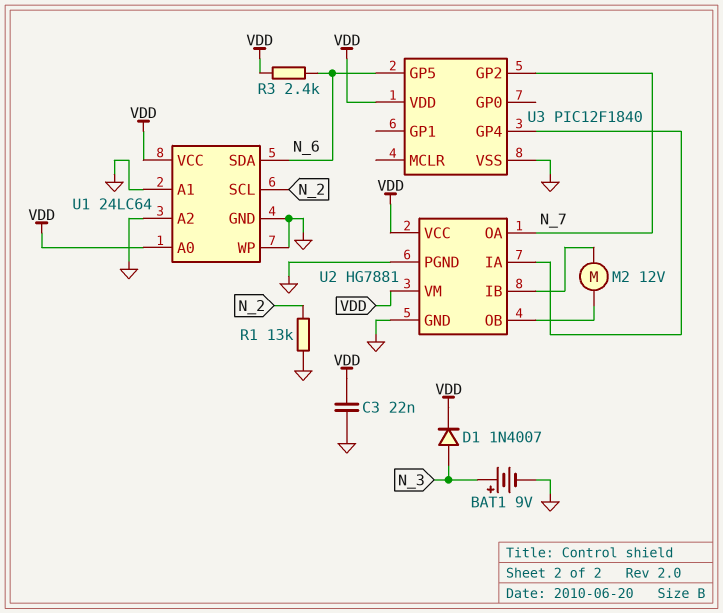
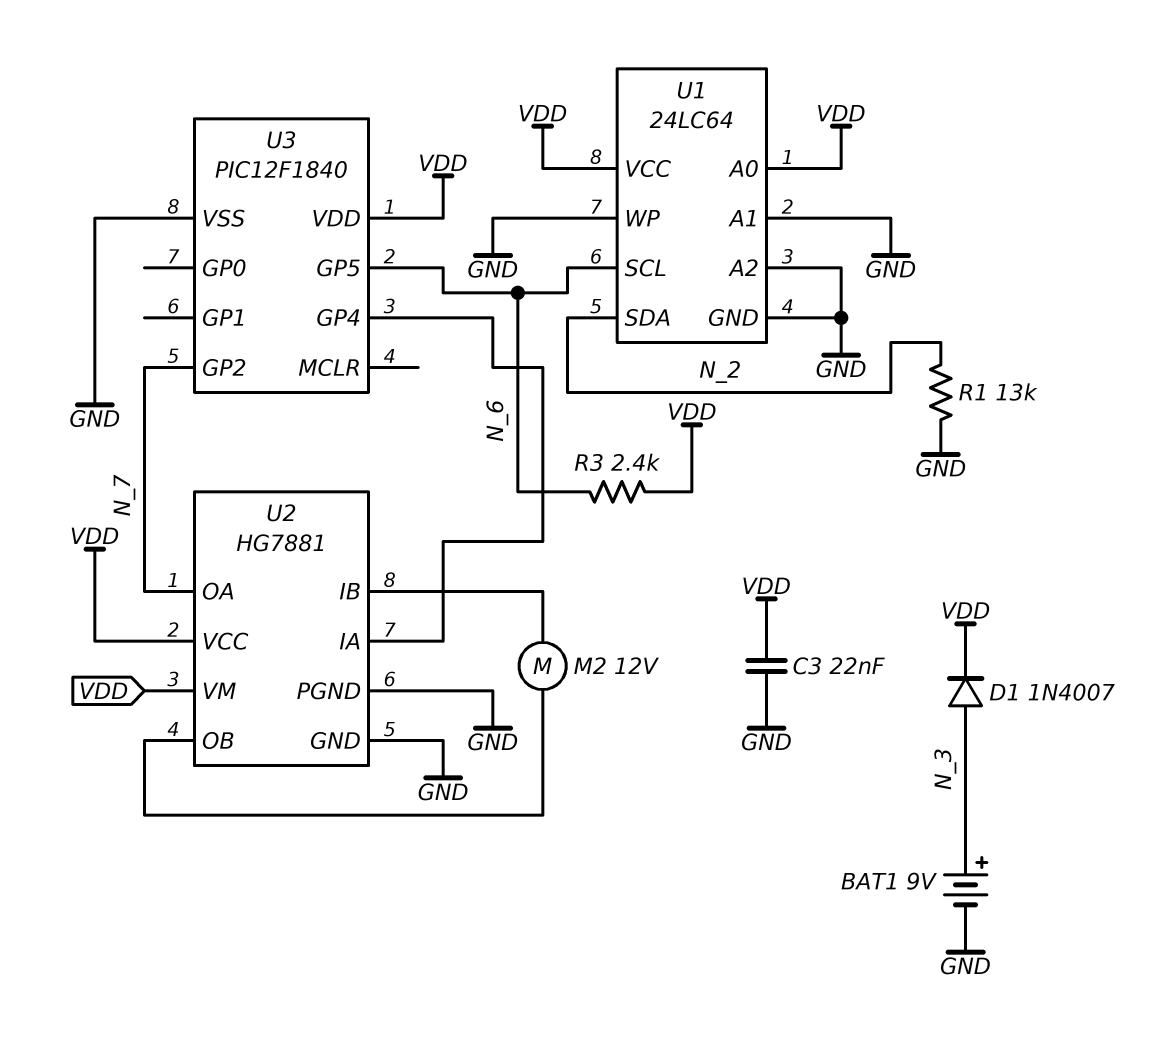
U1 pin SCL: N_2 -> N_6
U1 pin SDA: N_6 -> N_2

